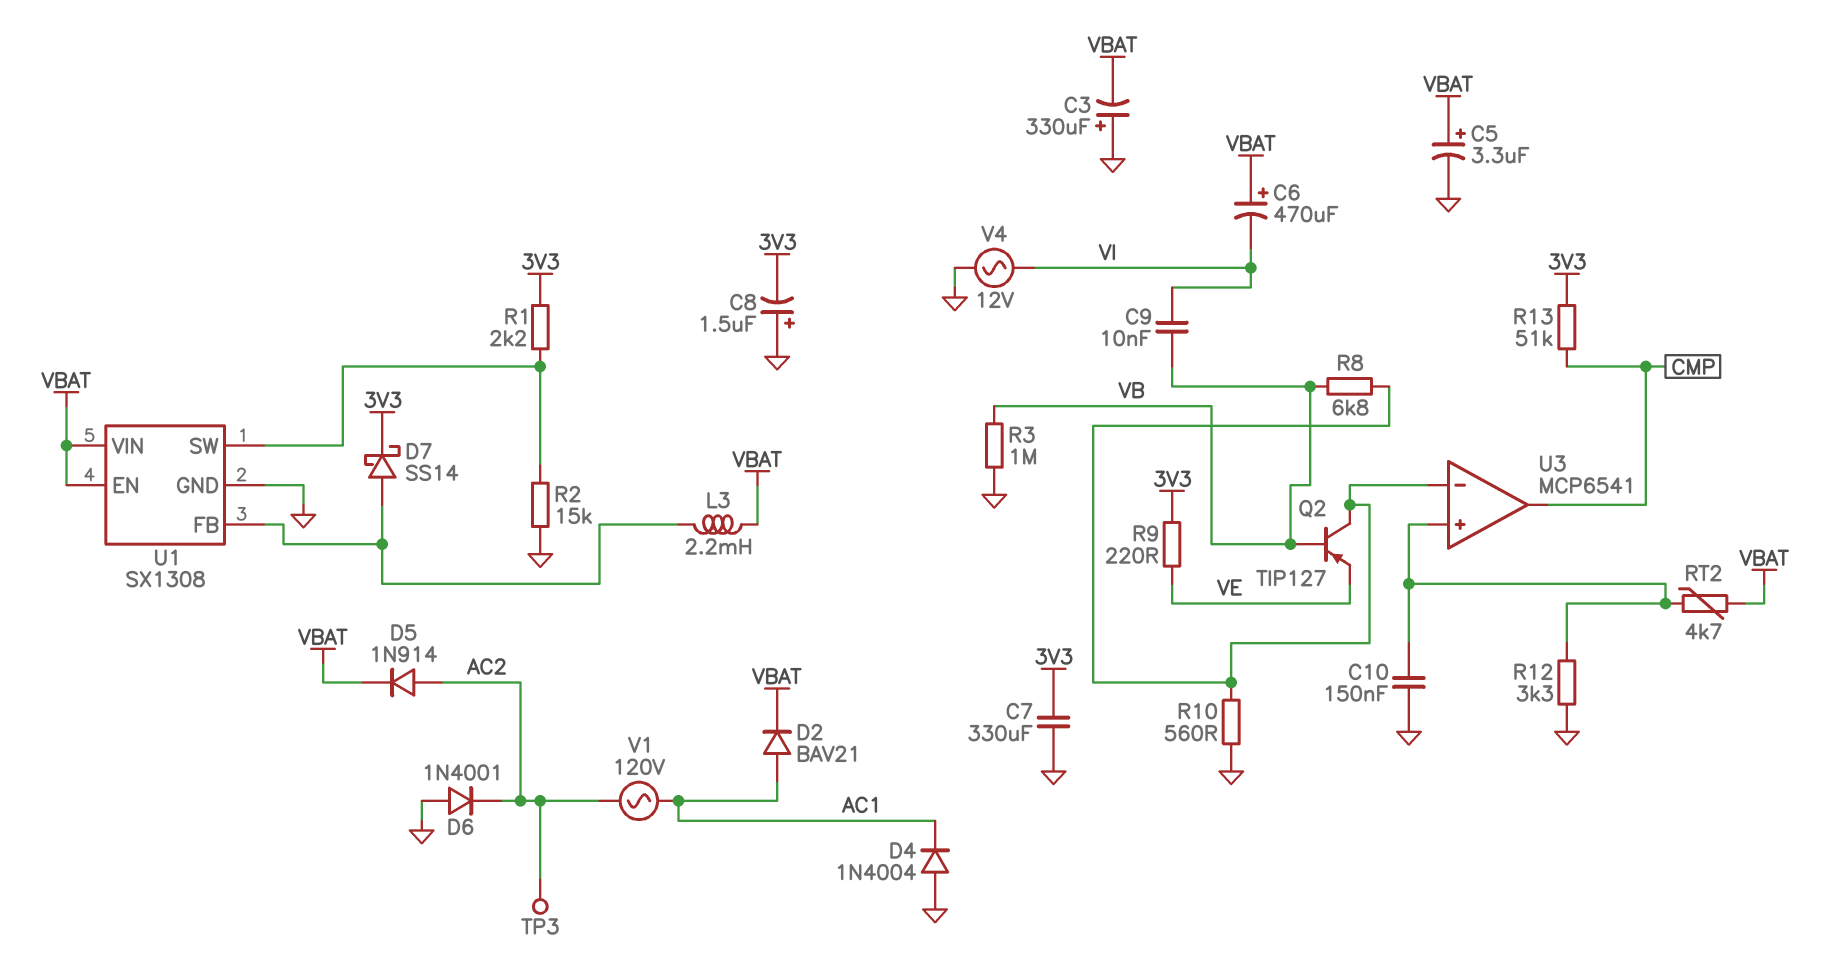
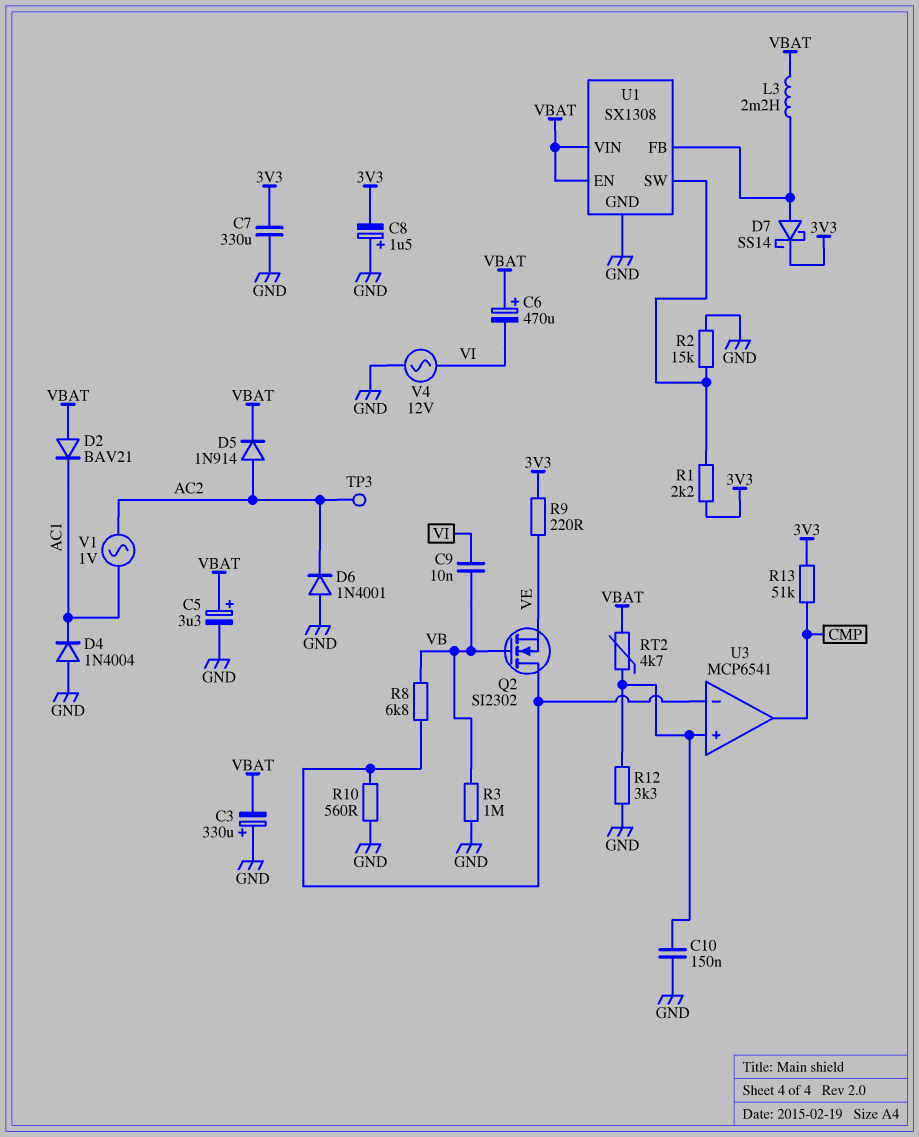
D2: diode BAV21 (A AC1, K VBAT) -> diode BAV21 (A VBAT, K AC1)
Q2: PNP TIP127 (B VB, C U3/in-, E VE) -> NMOS SI2302 (G VB, D U3/in-, S VE)
V1: AC 120V (AC1, AC2) -> AC 1V (AC1, AC2)

